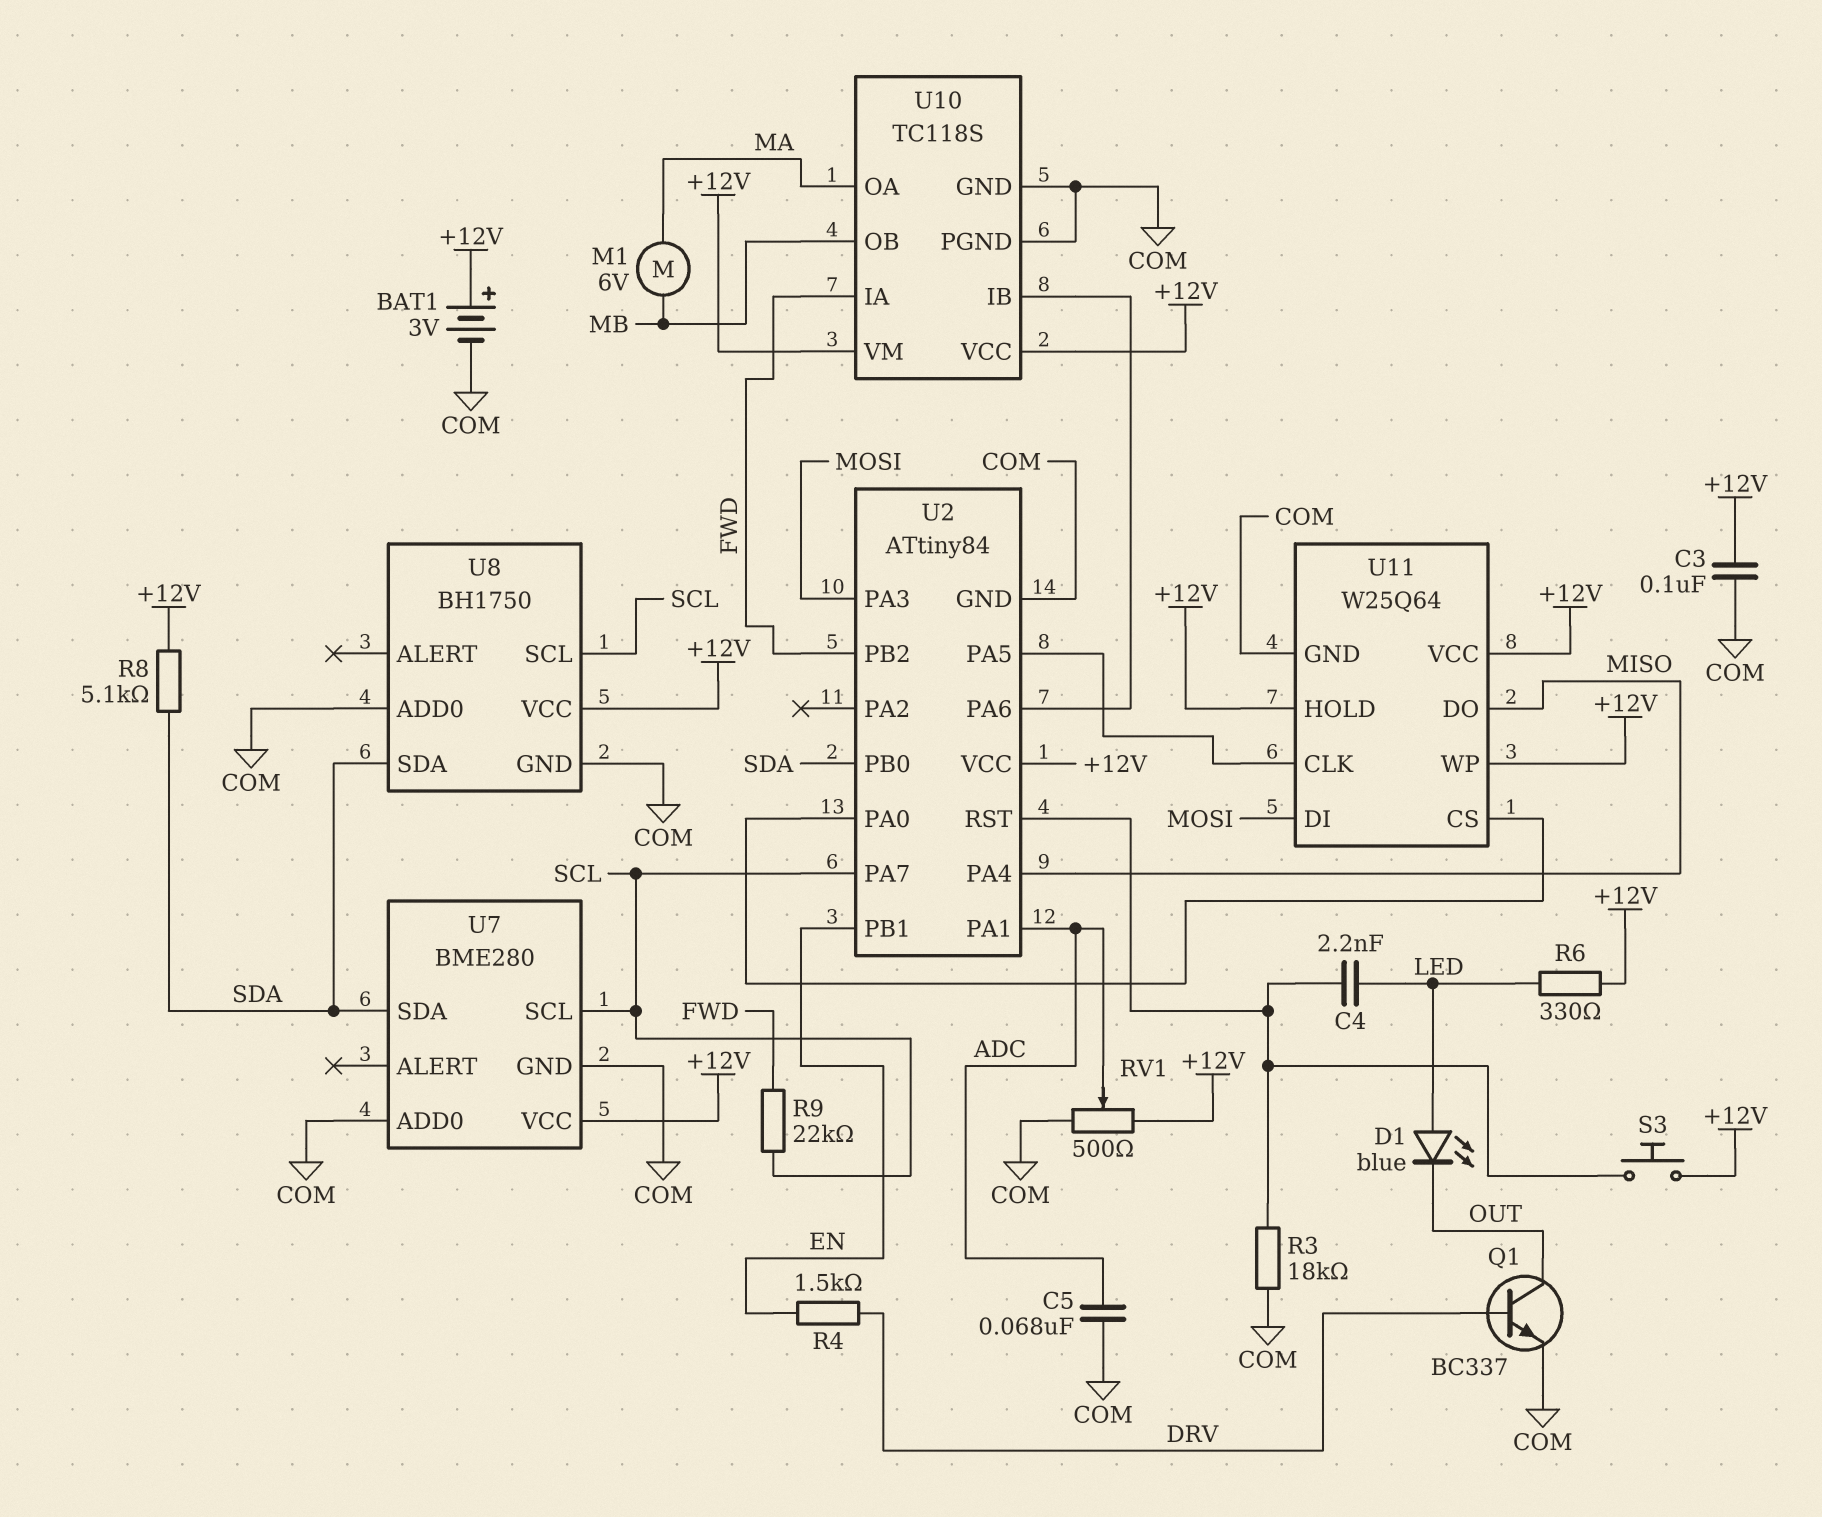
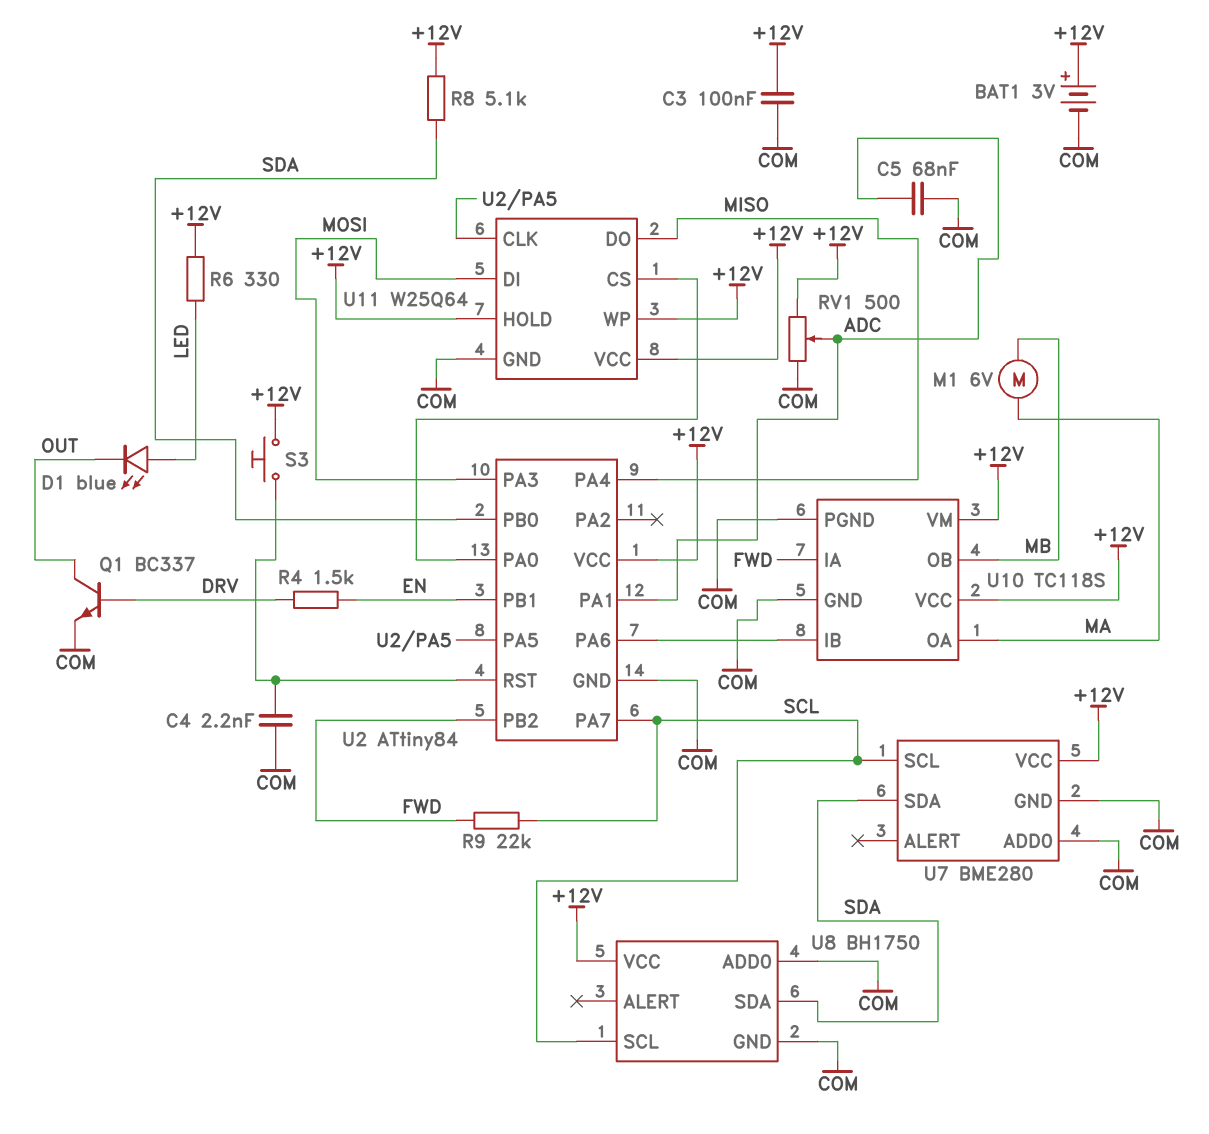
C4: 2.2nF (LED, U2/RST) -> 2.2nF (COM, U2/RST)
R3: 18k (COM, U2/RST) -> none

